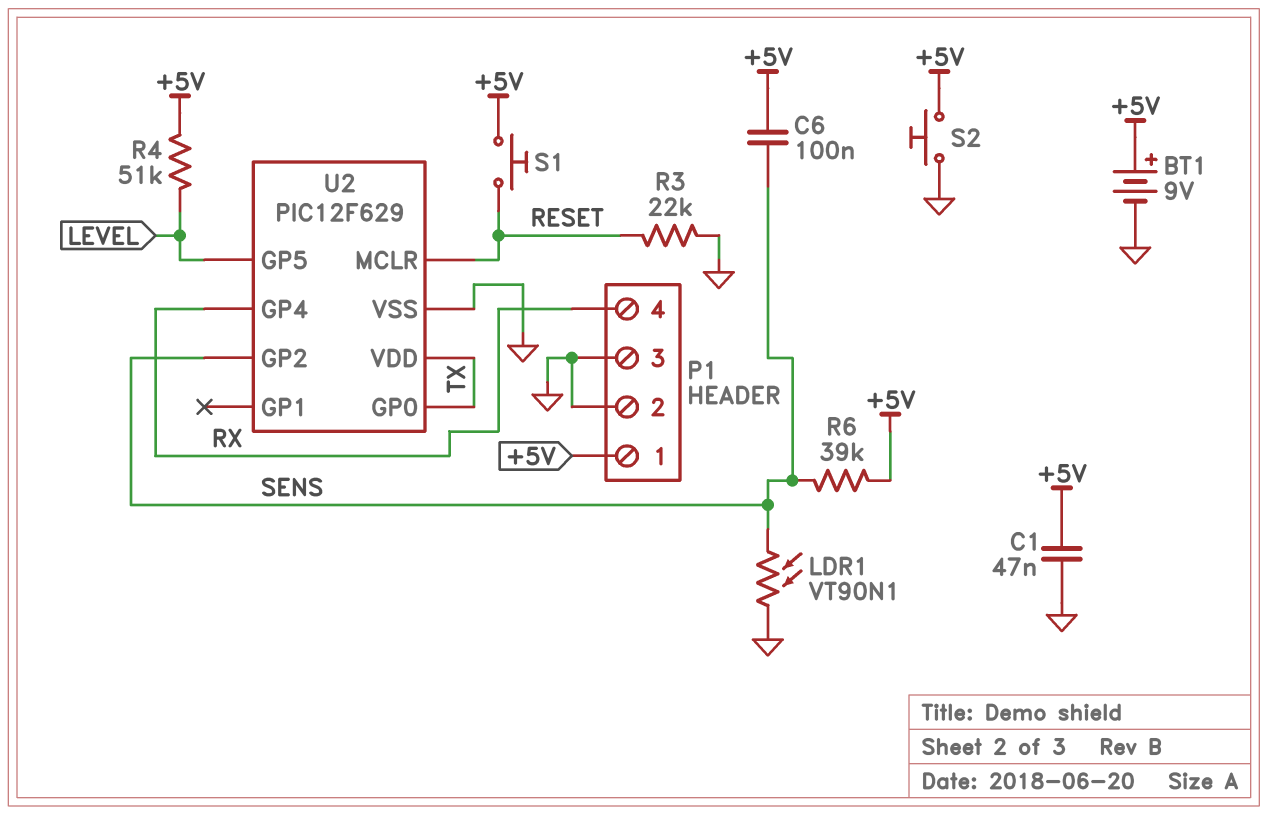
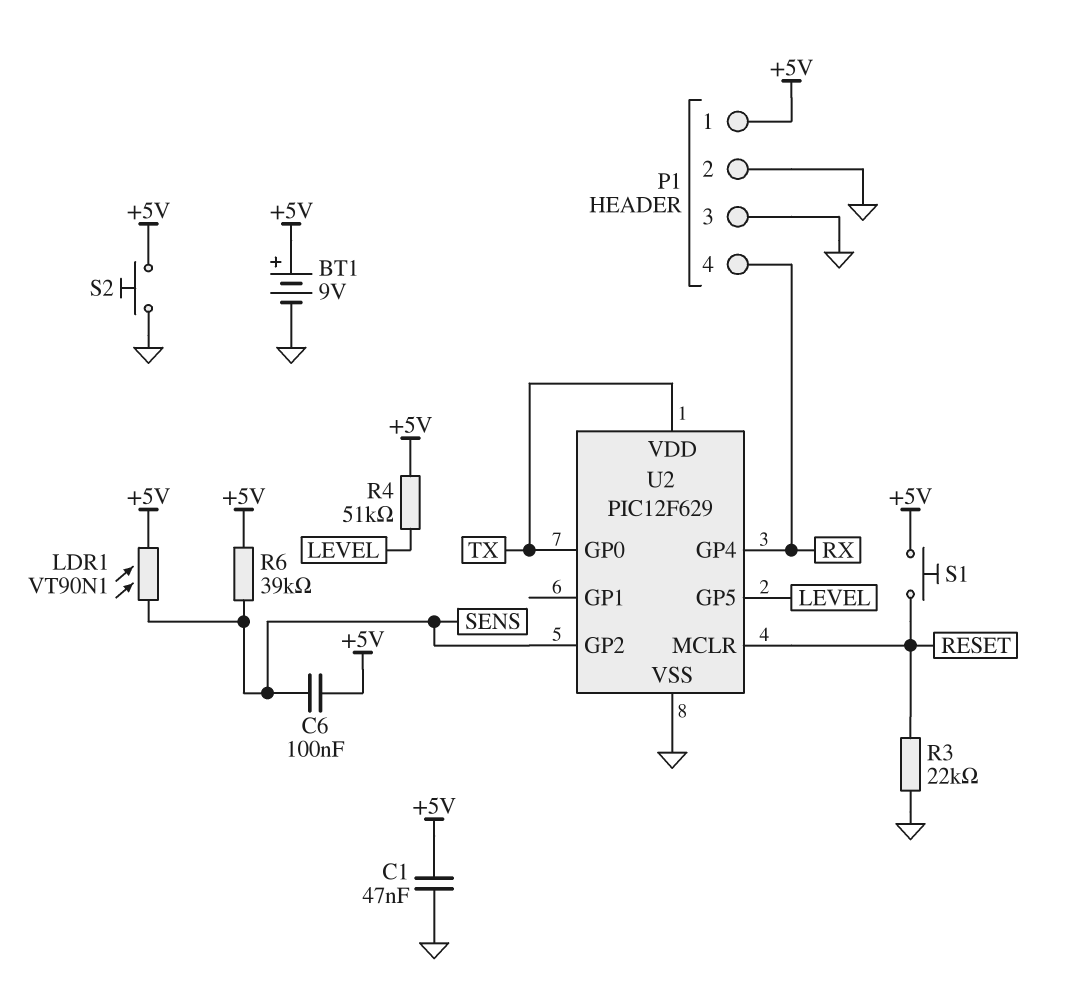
LDR1: VT90N1 (GND, SENS) -> VT90N1 (+5V, SENS)

